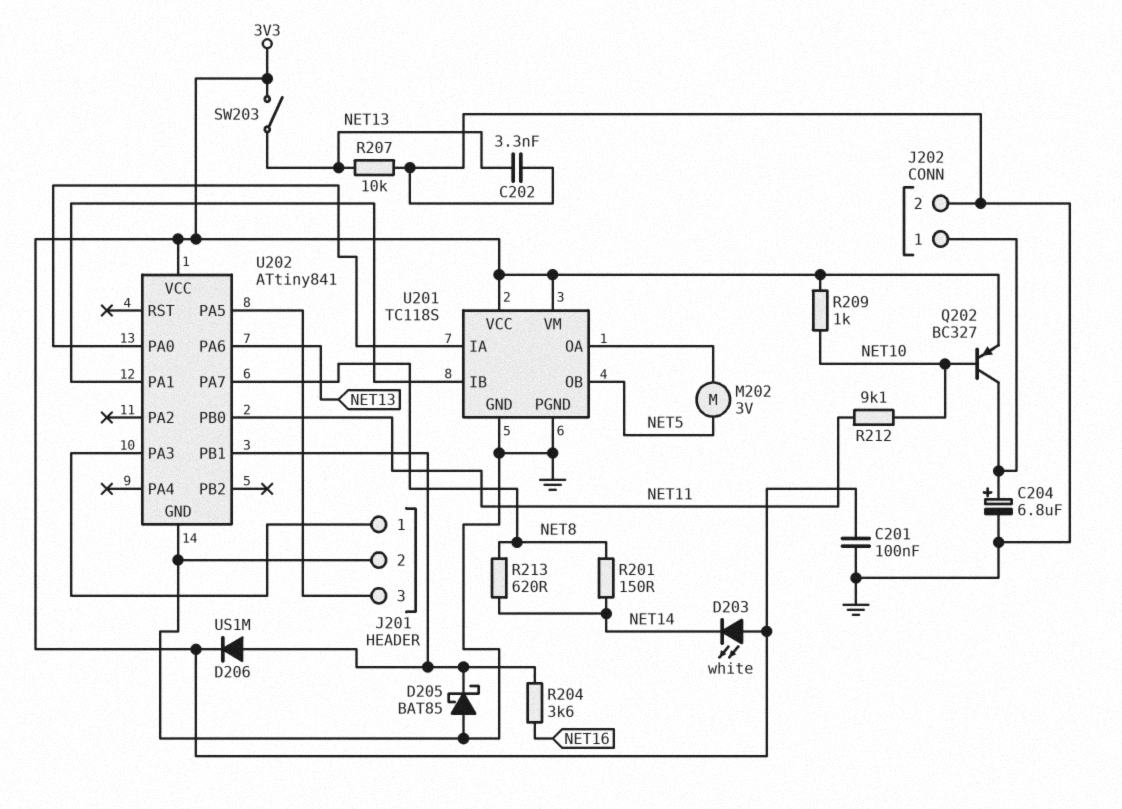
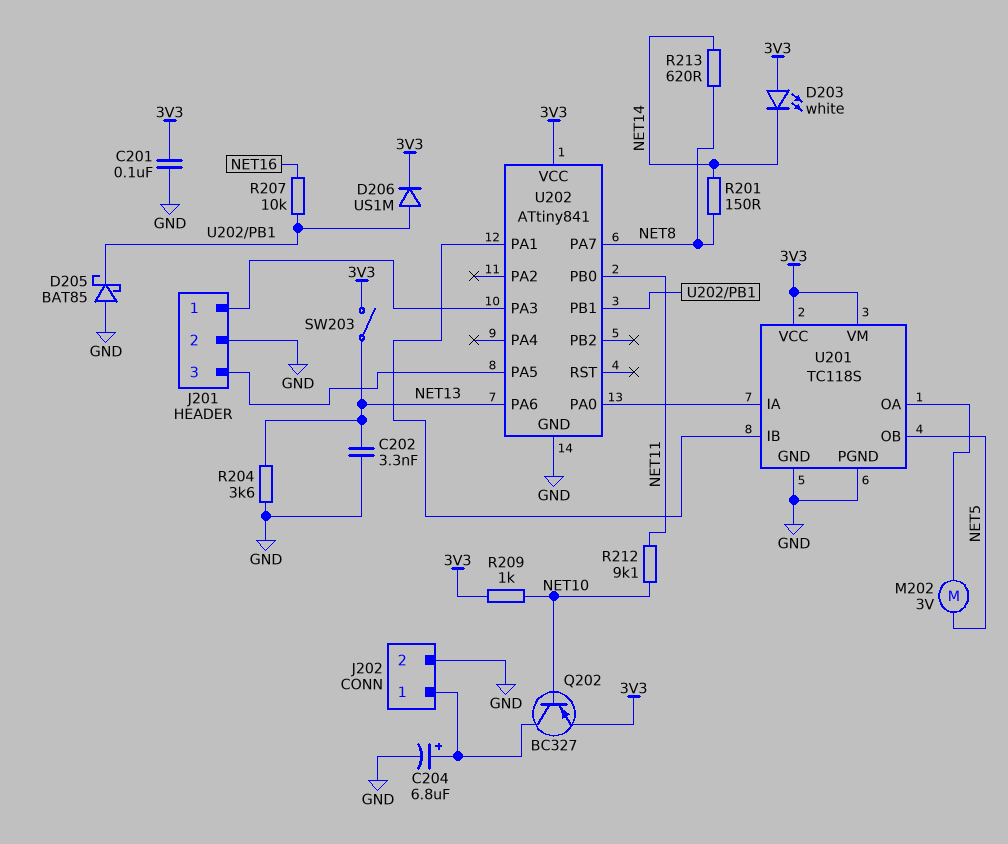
R204: 3.6k (NET16, U202/PB1) -> 3.6k (GND, NET13)
R207: 10k (GND, NET13) -> 10k (NET16, U202/PB1)

